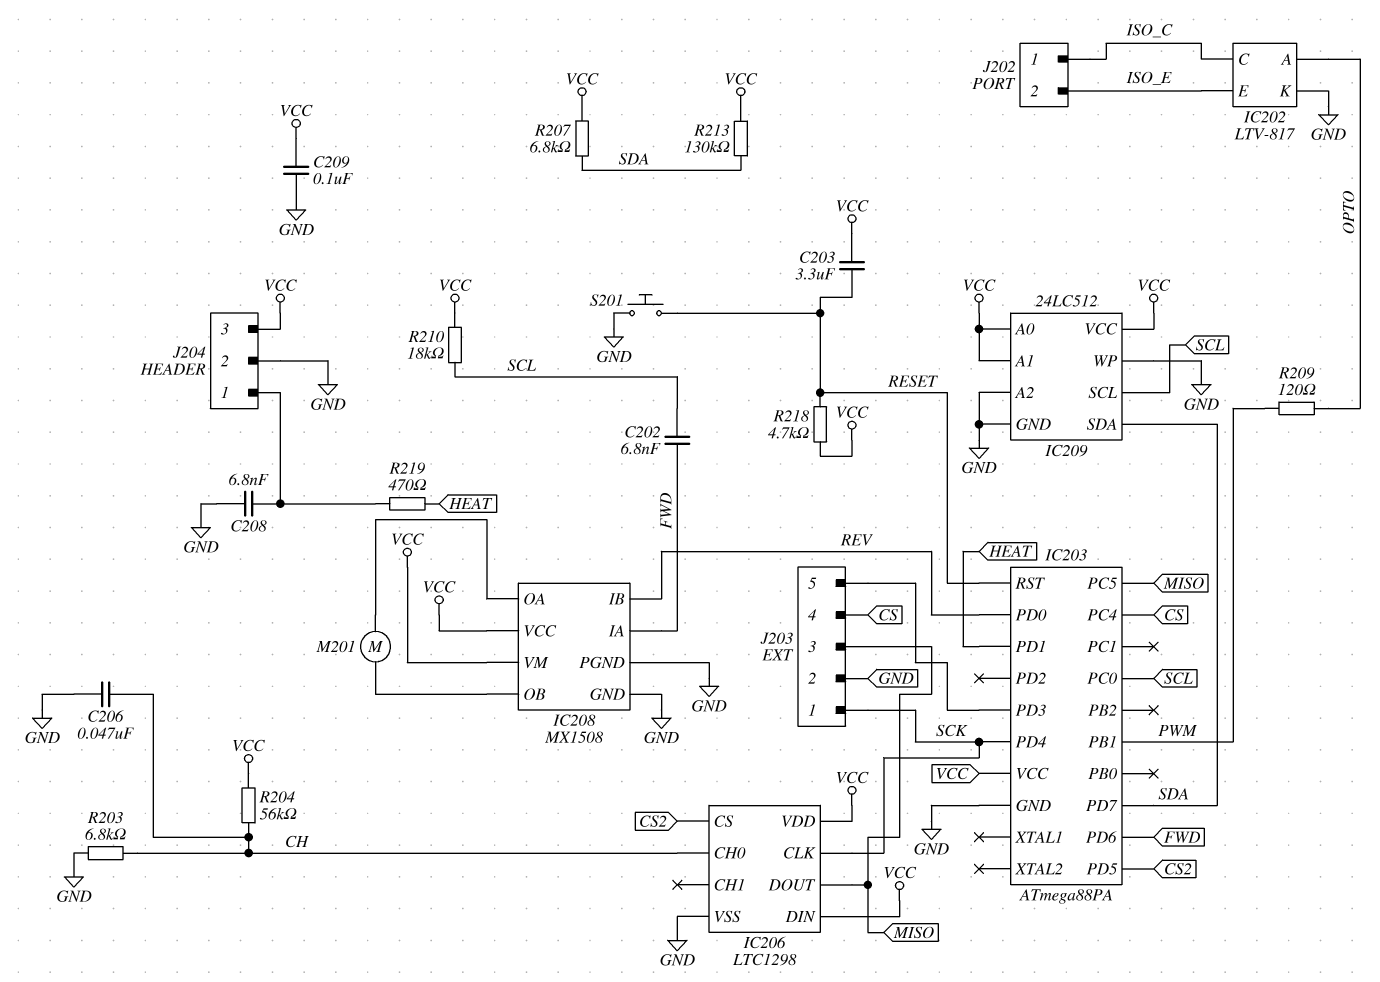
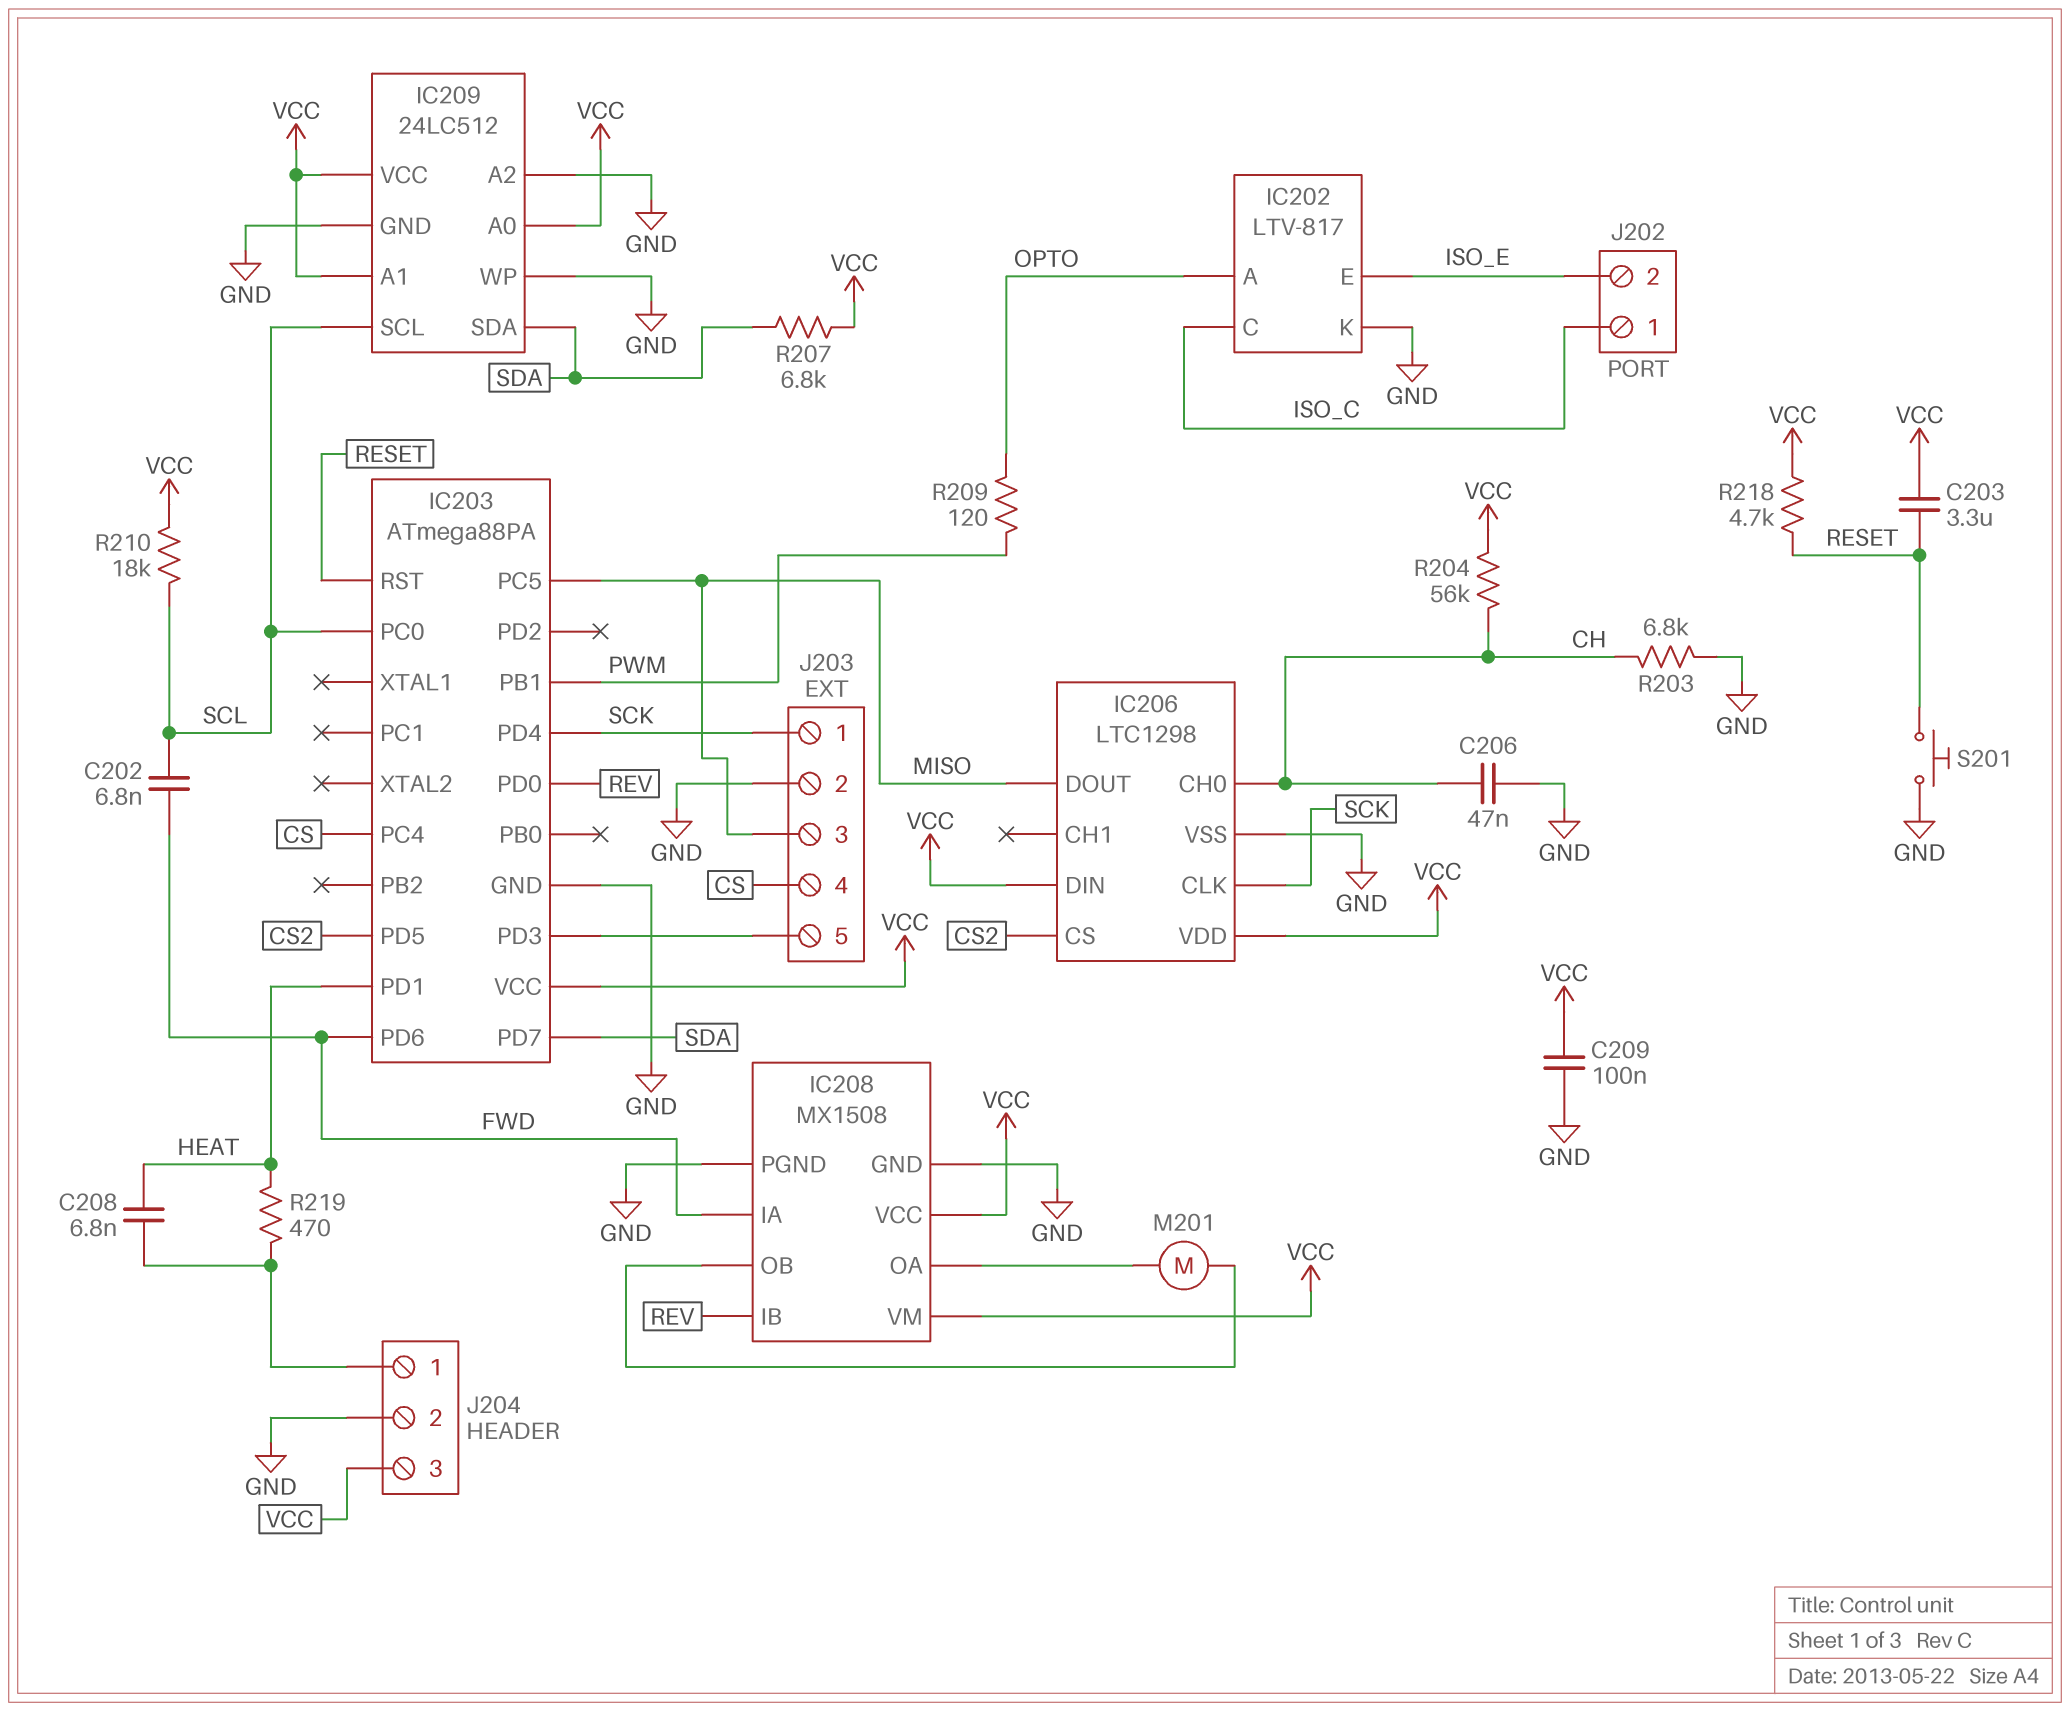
C208: 6.8nF (GND, J204/1) -> 6.8nF (HEAT, J204/1)
R213: 130k (SDA, VCC) -> none

